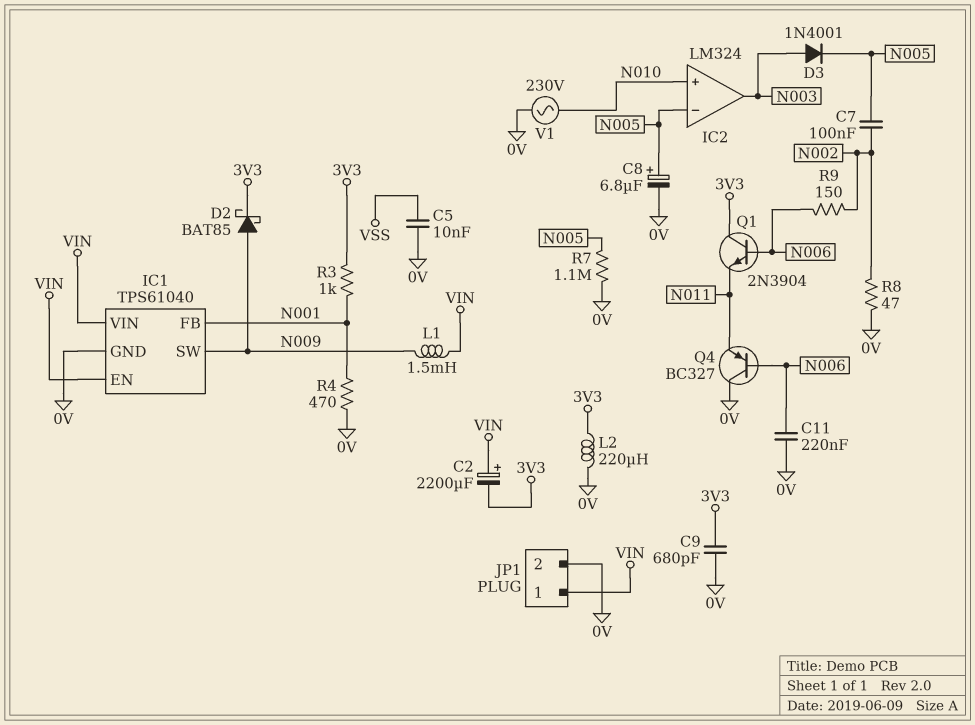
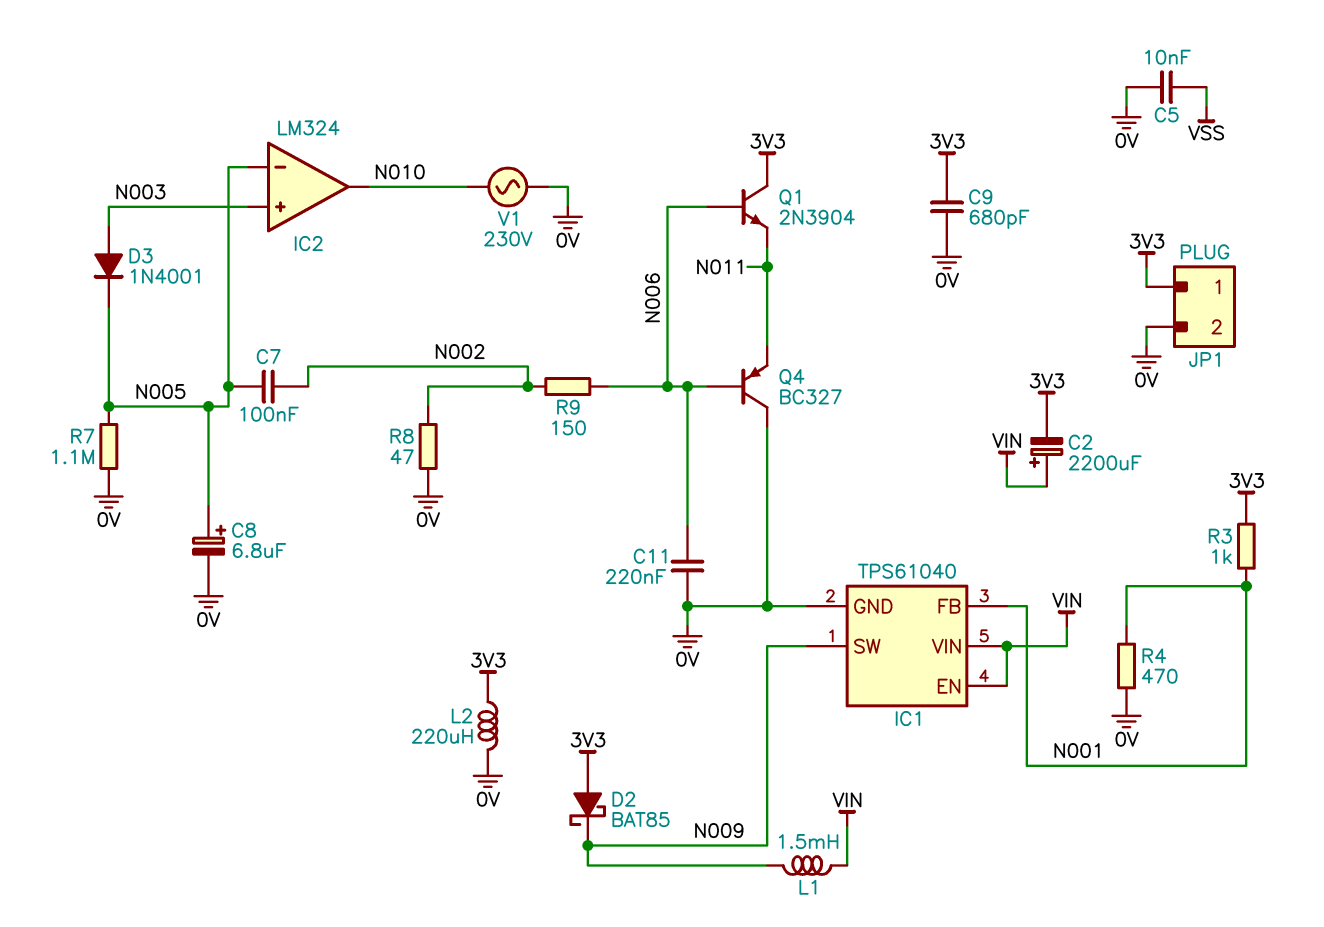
D2: schottky BAT85 (A N009, K 3V3) -> schottky BAT85 (A 3V3, K N009)
IC2 pin in+: N010 -> N003
IC2 pin out: N003 -> N010
JP1 pin 1: VIN -> 3V3

